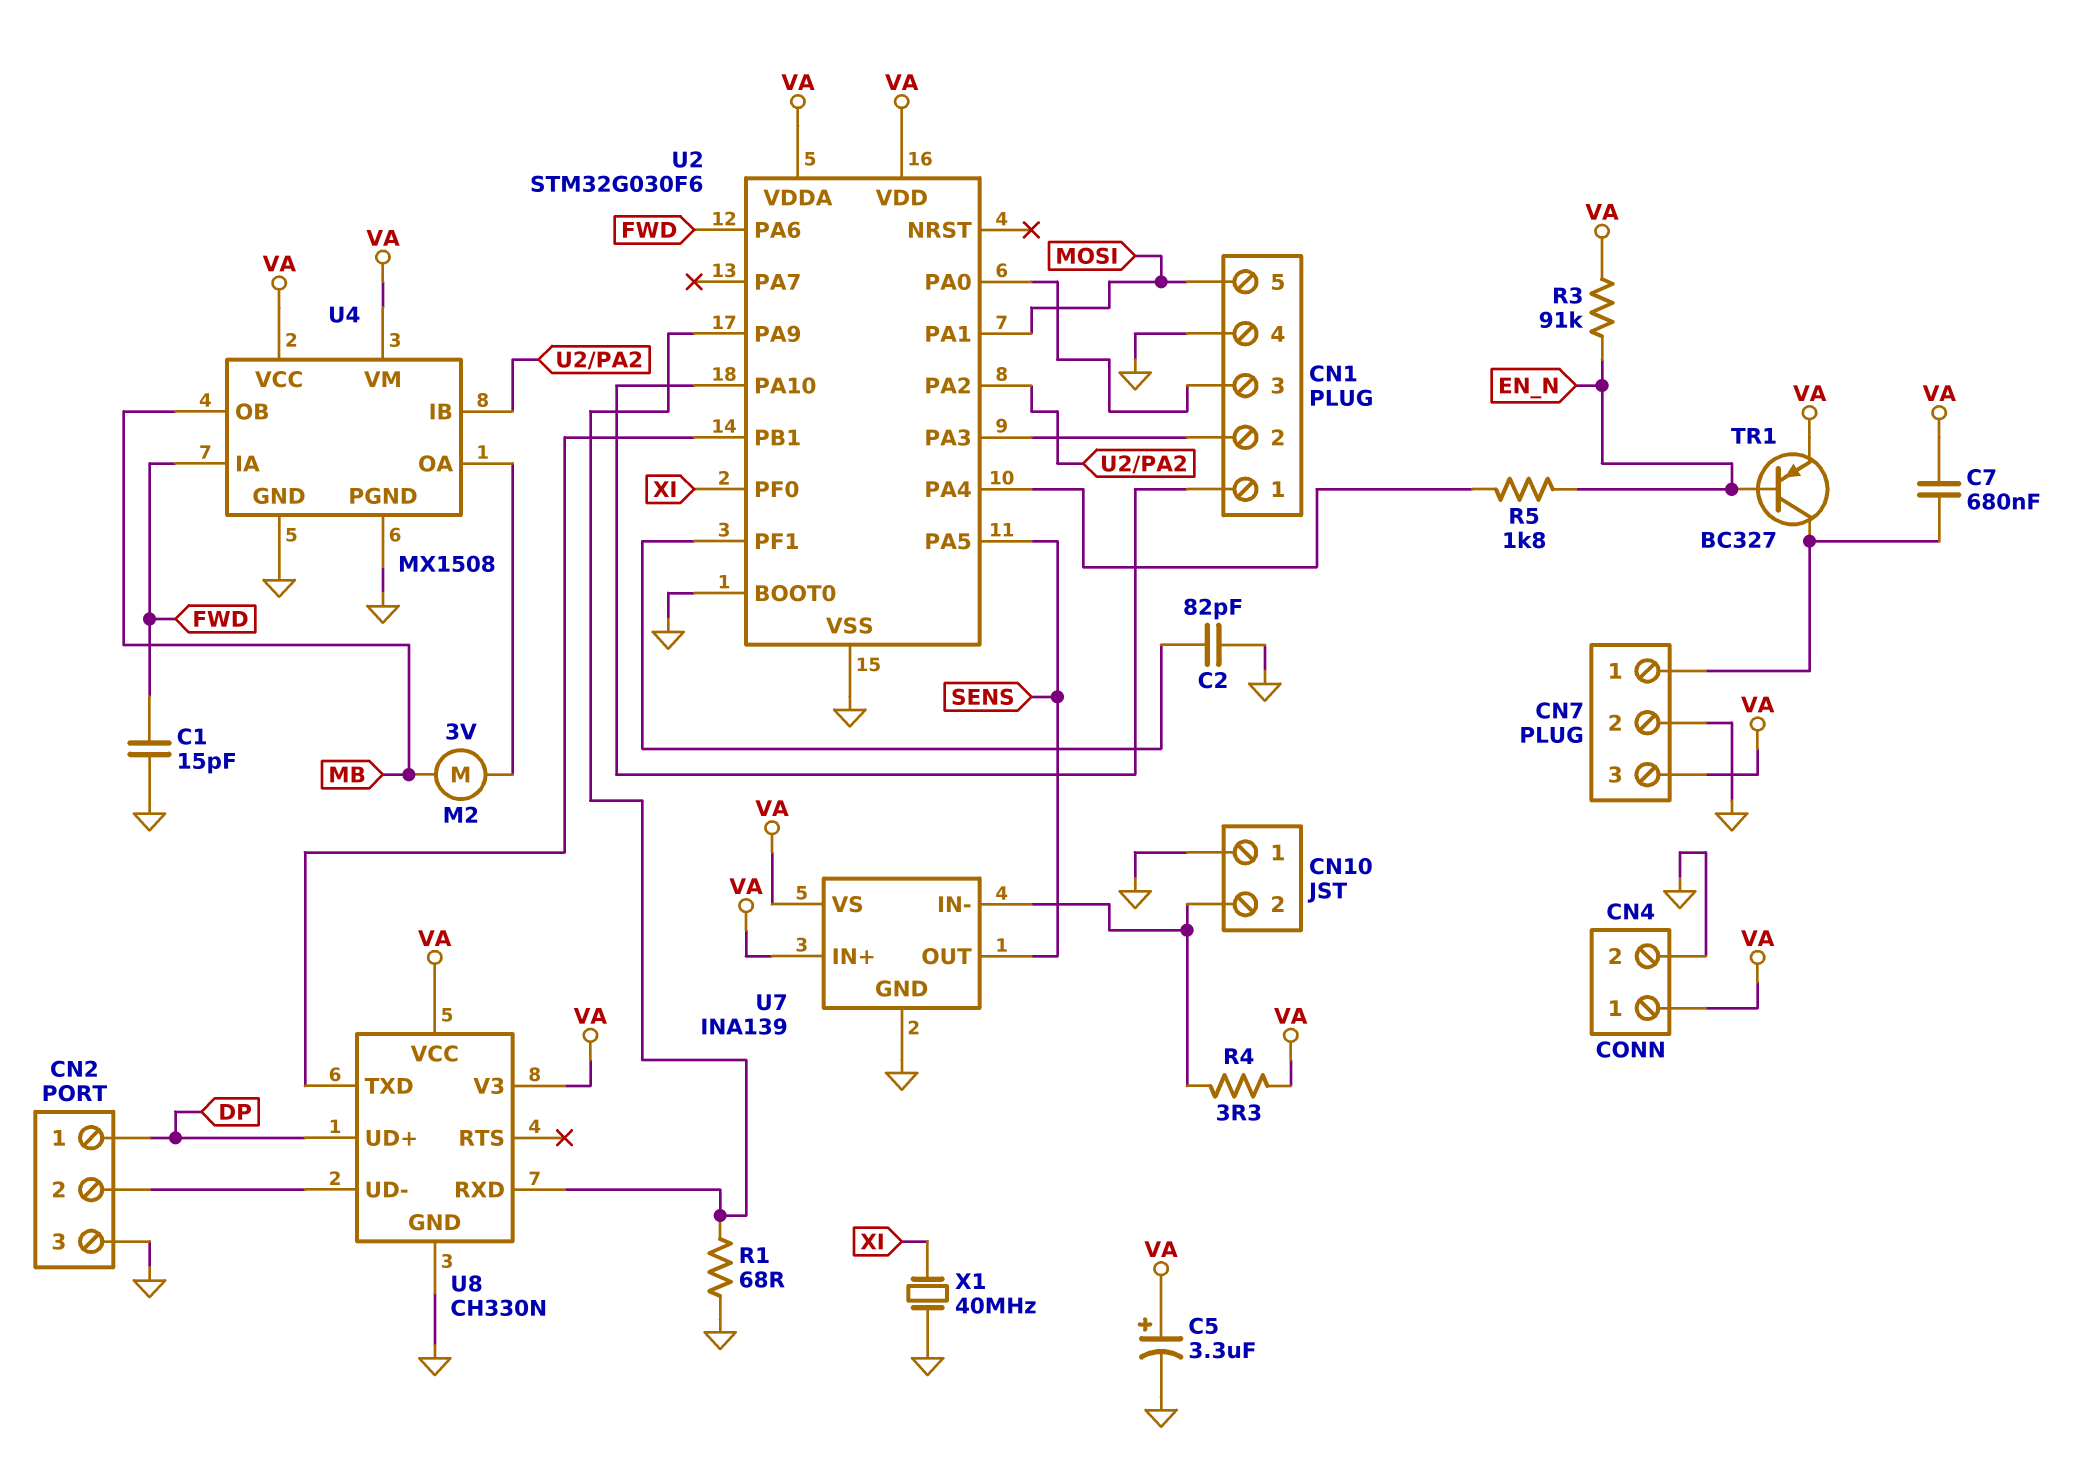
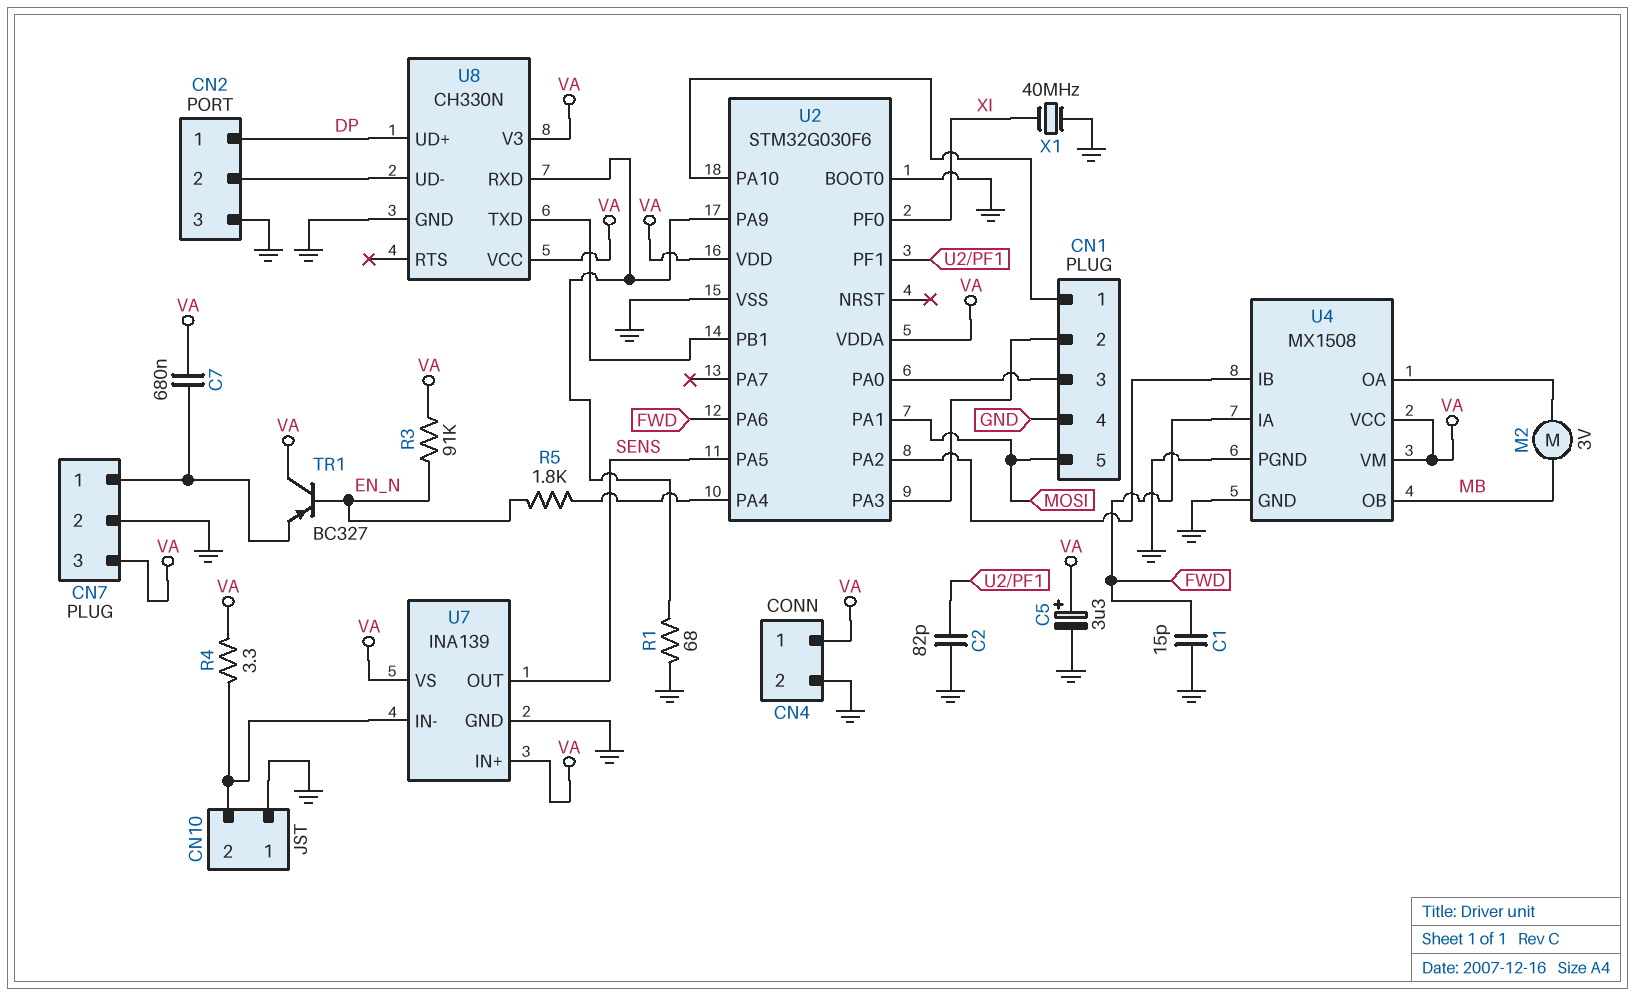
TR1: PNP BC327 (B EN_N, C CN7/1, E VA) -> PNP BC327 (B EN_N, C VA, E CN7/1)

